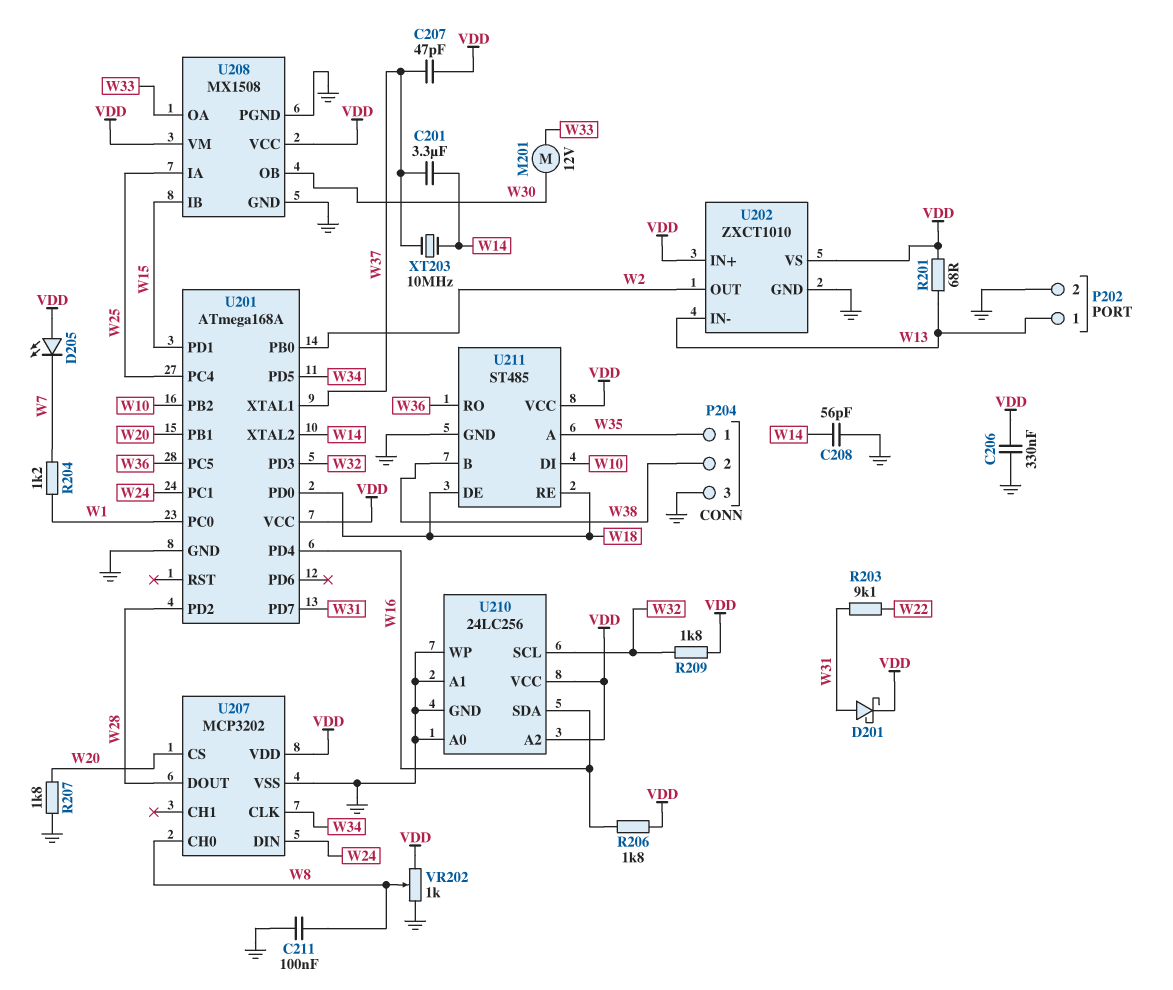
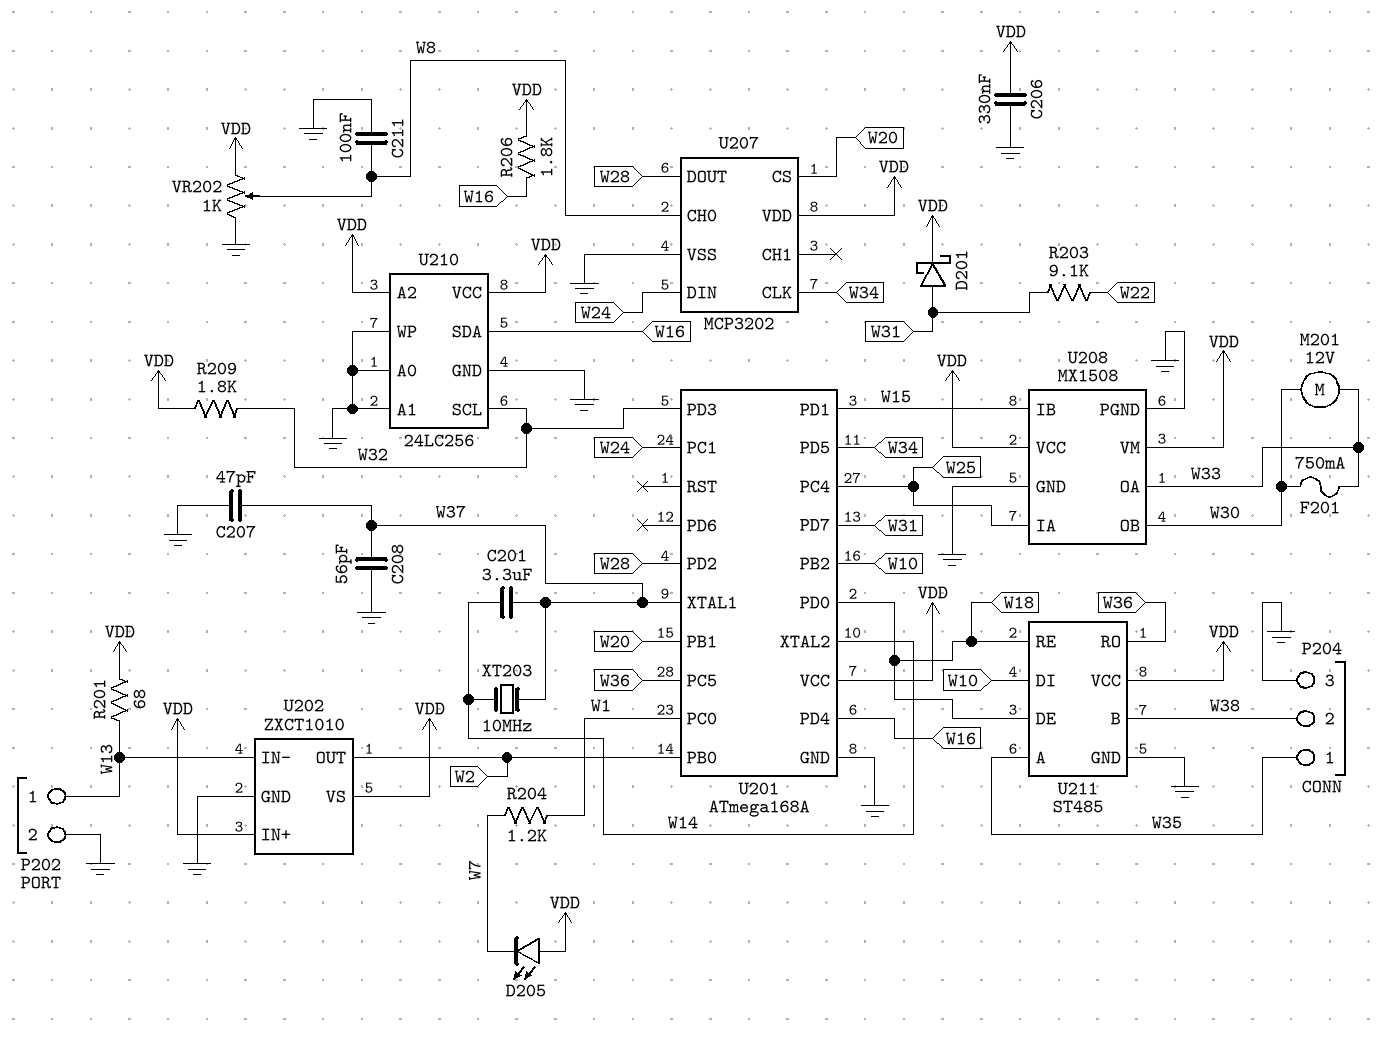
C207: 47pF (VDD, W37) -> 47pF (GND, W37)
C208: 56pF (GND, W14) -> 56pF (GND, W37)
F201: none -> 750mA (W30, W33)
R207: 1.8k (GND, W20) -> none

